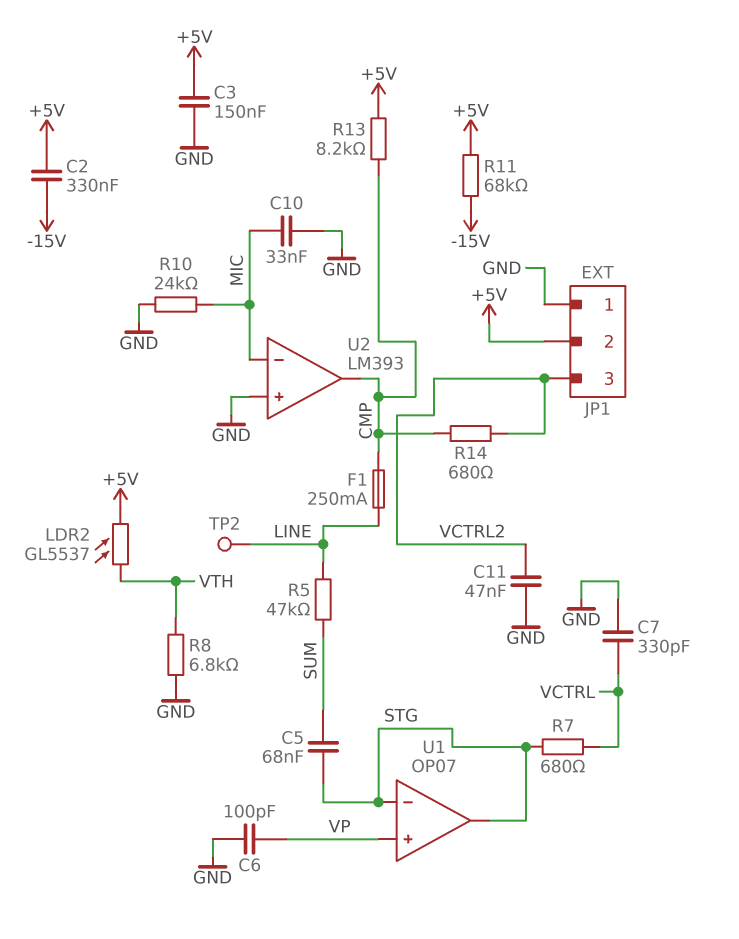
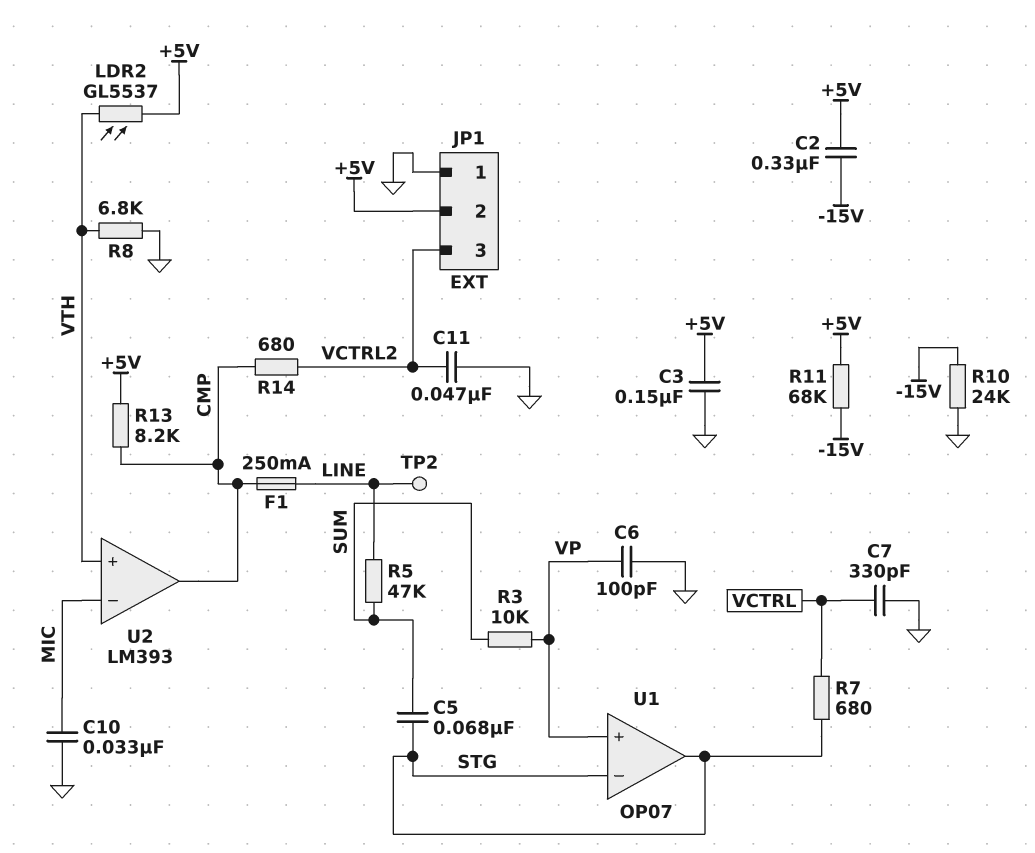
R3: none -> 10k (SUM, VP)
R10: 24k (GND, MIC) -> 24k (-15V, GND)
U2 pin in+: GND -> VTH

